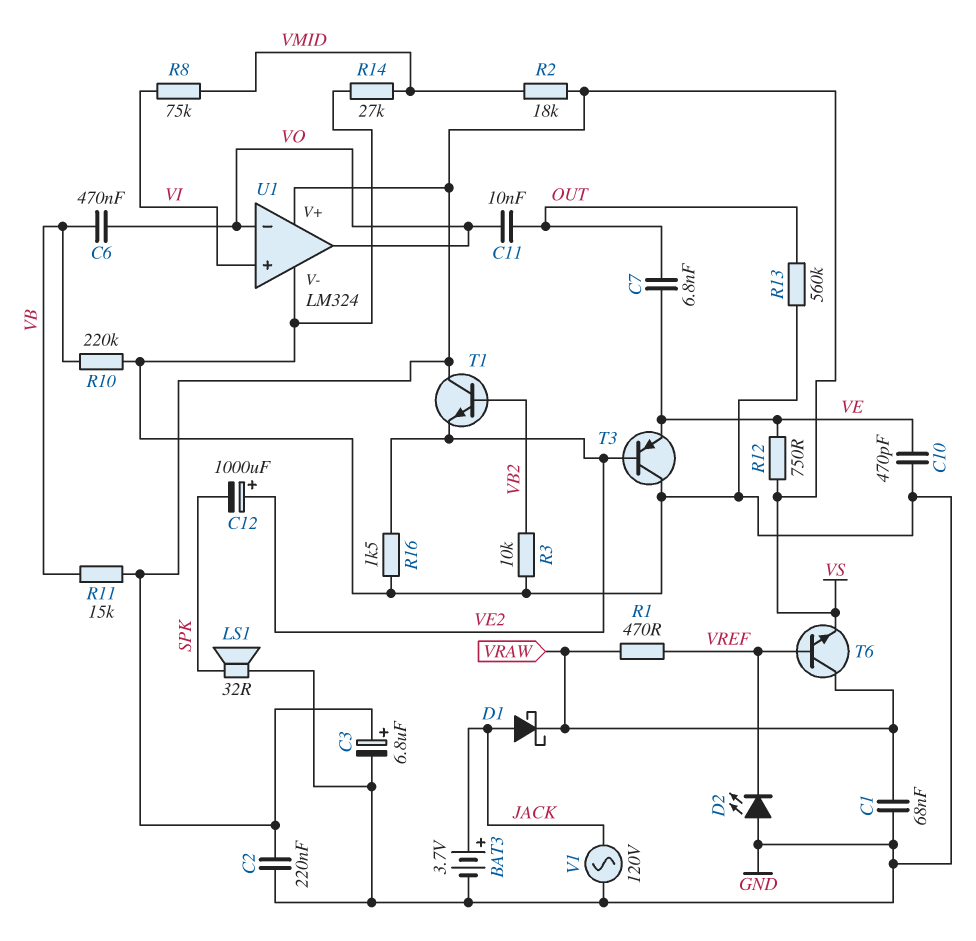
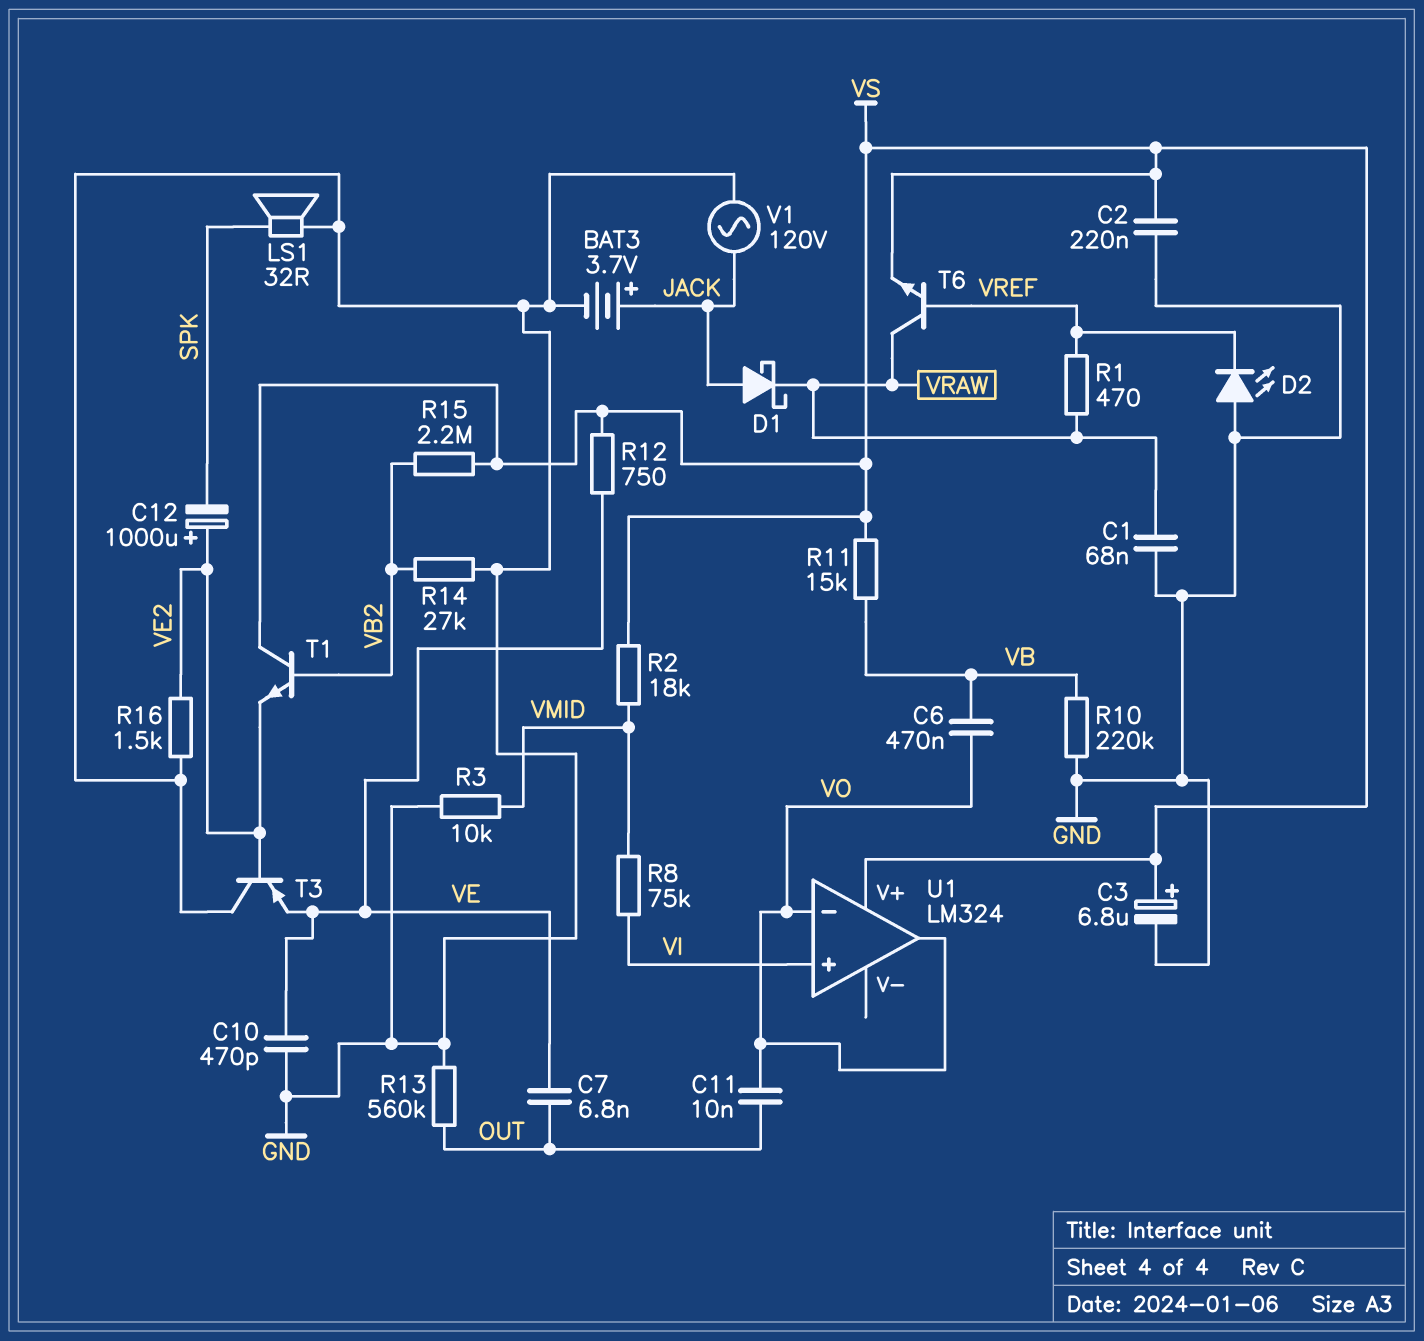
R3: 10k (GND, VB2) -> 10k (GND, VMID)
R14: 27k (GND, VMID) -> 27k (GND, VB2)
R15: none -> 2.2M (VB2, VS)
U1 pin V-: GND -> none

